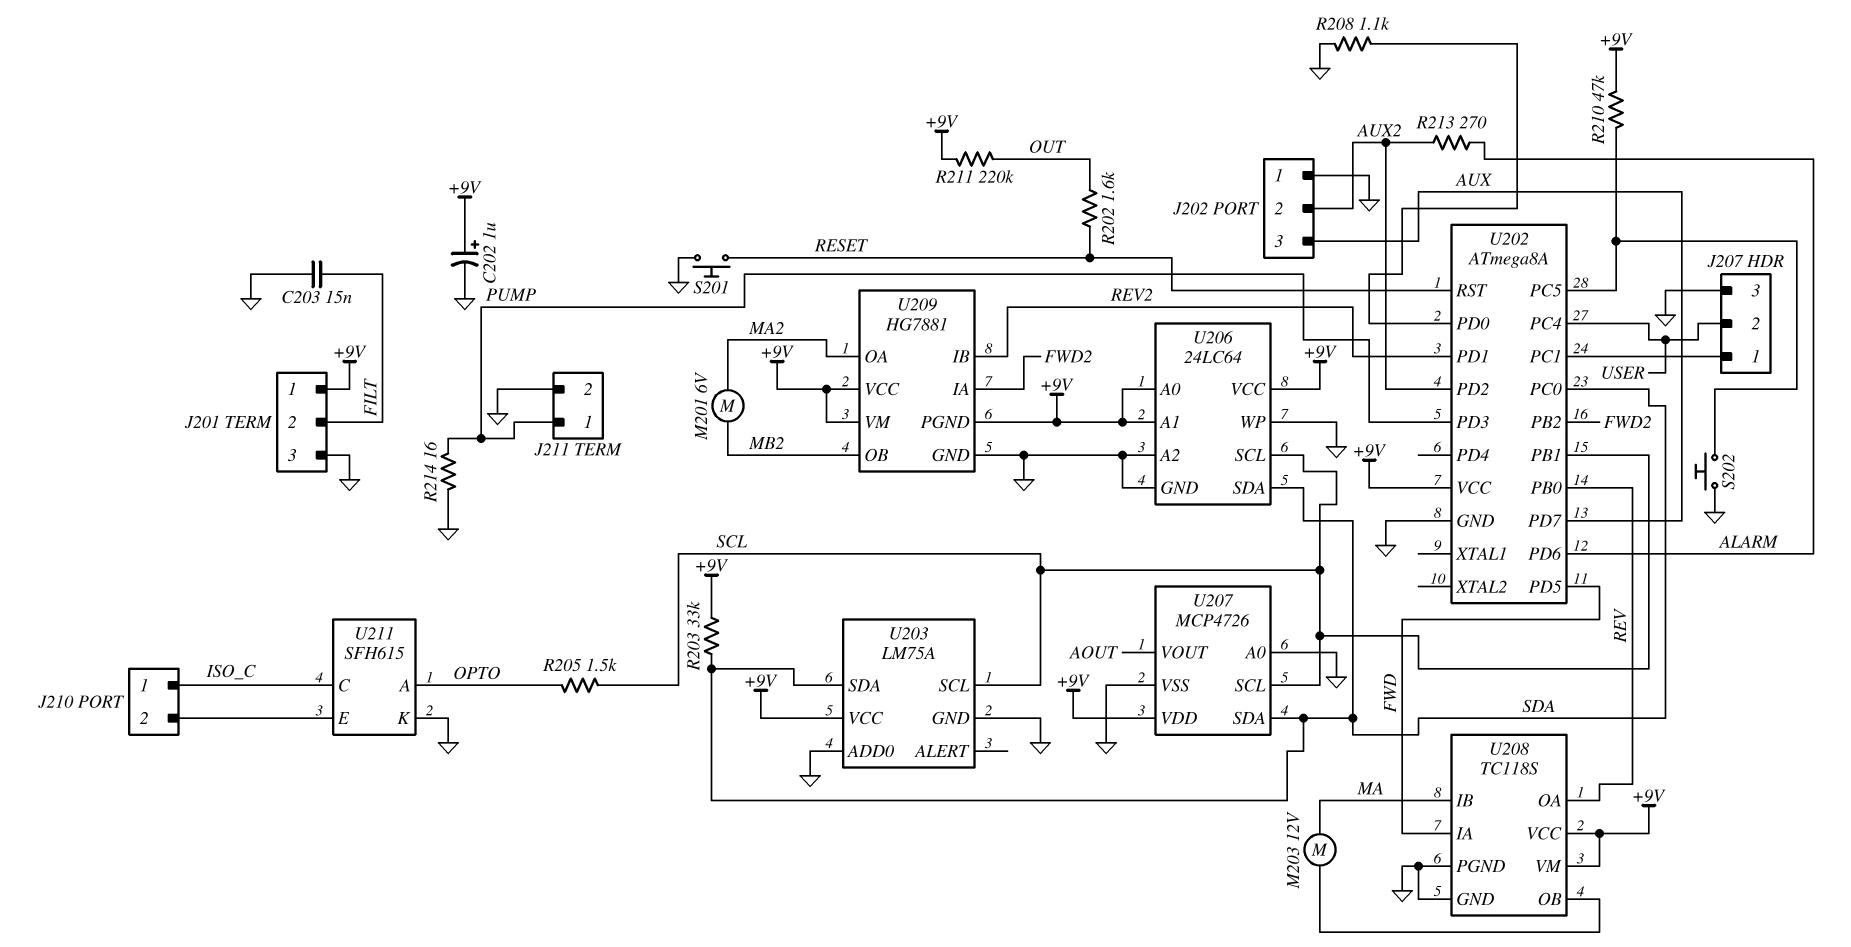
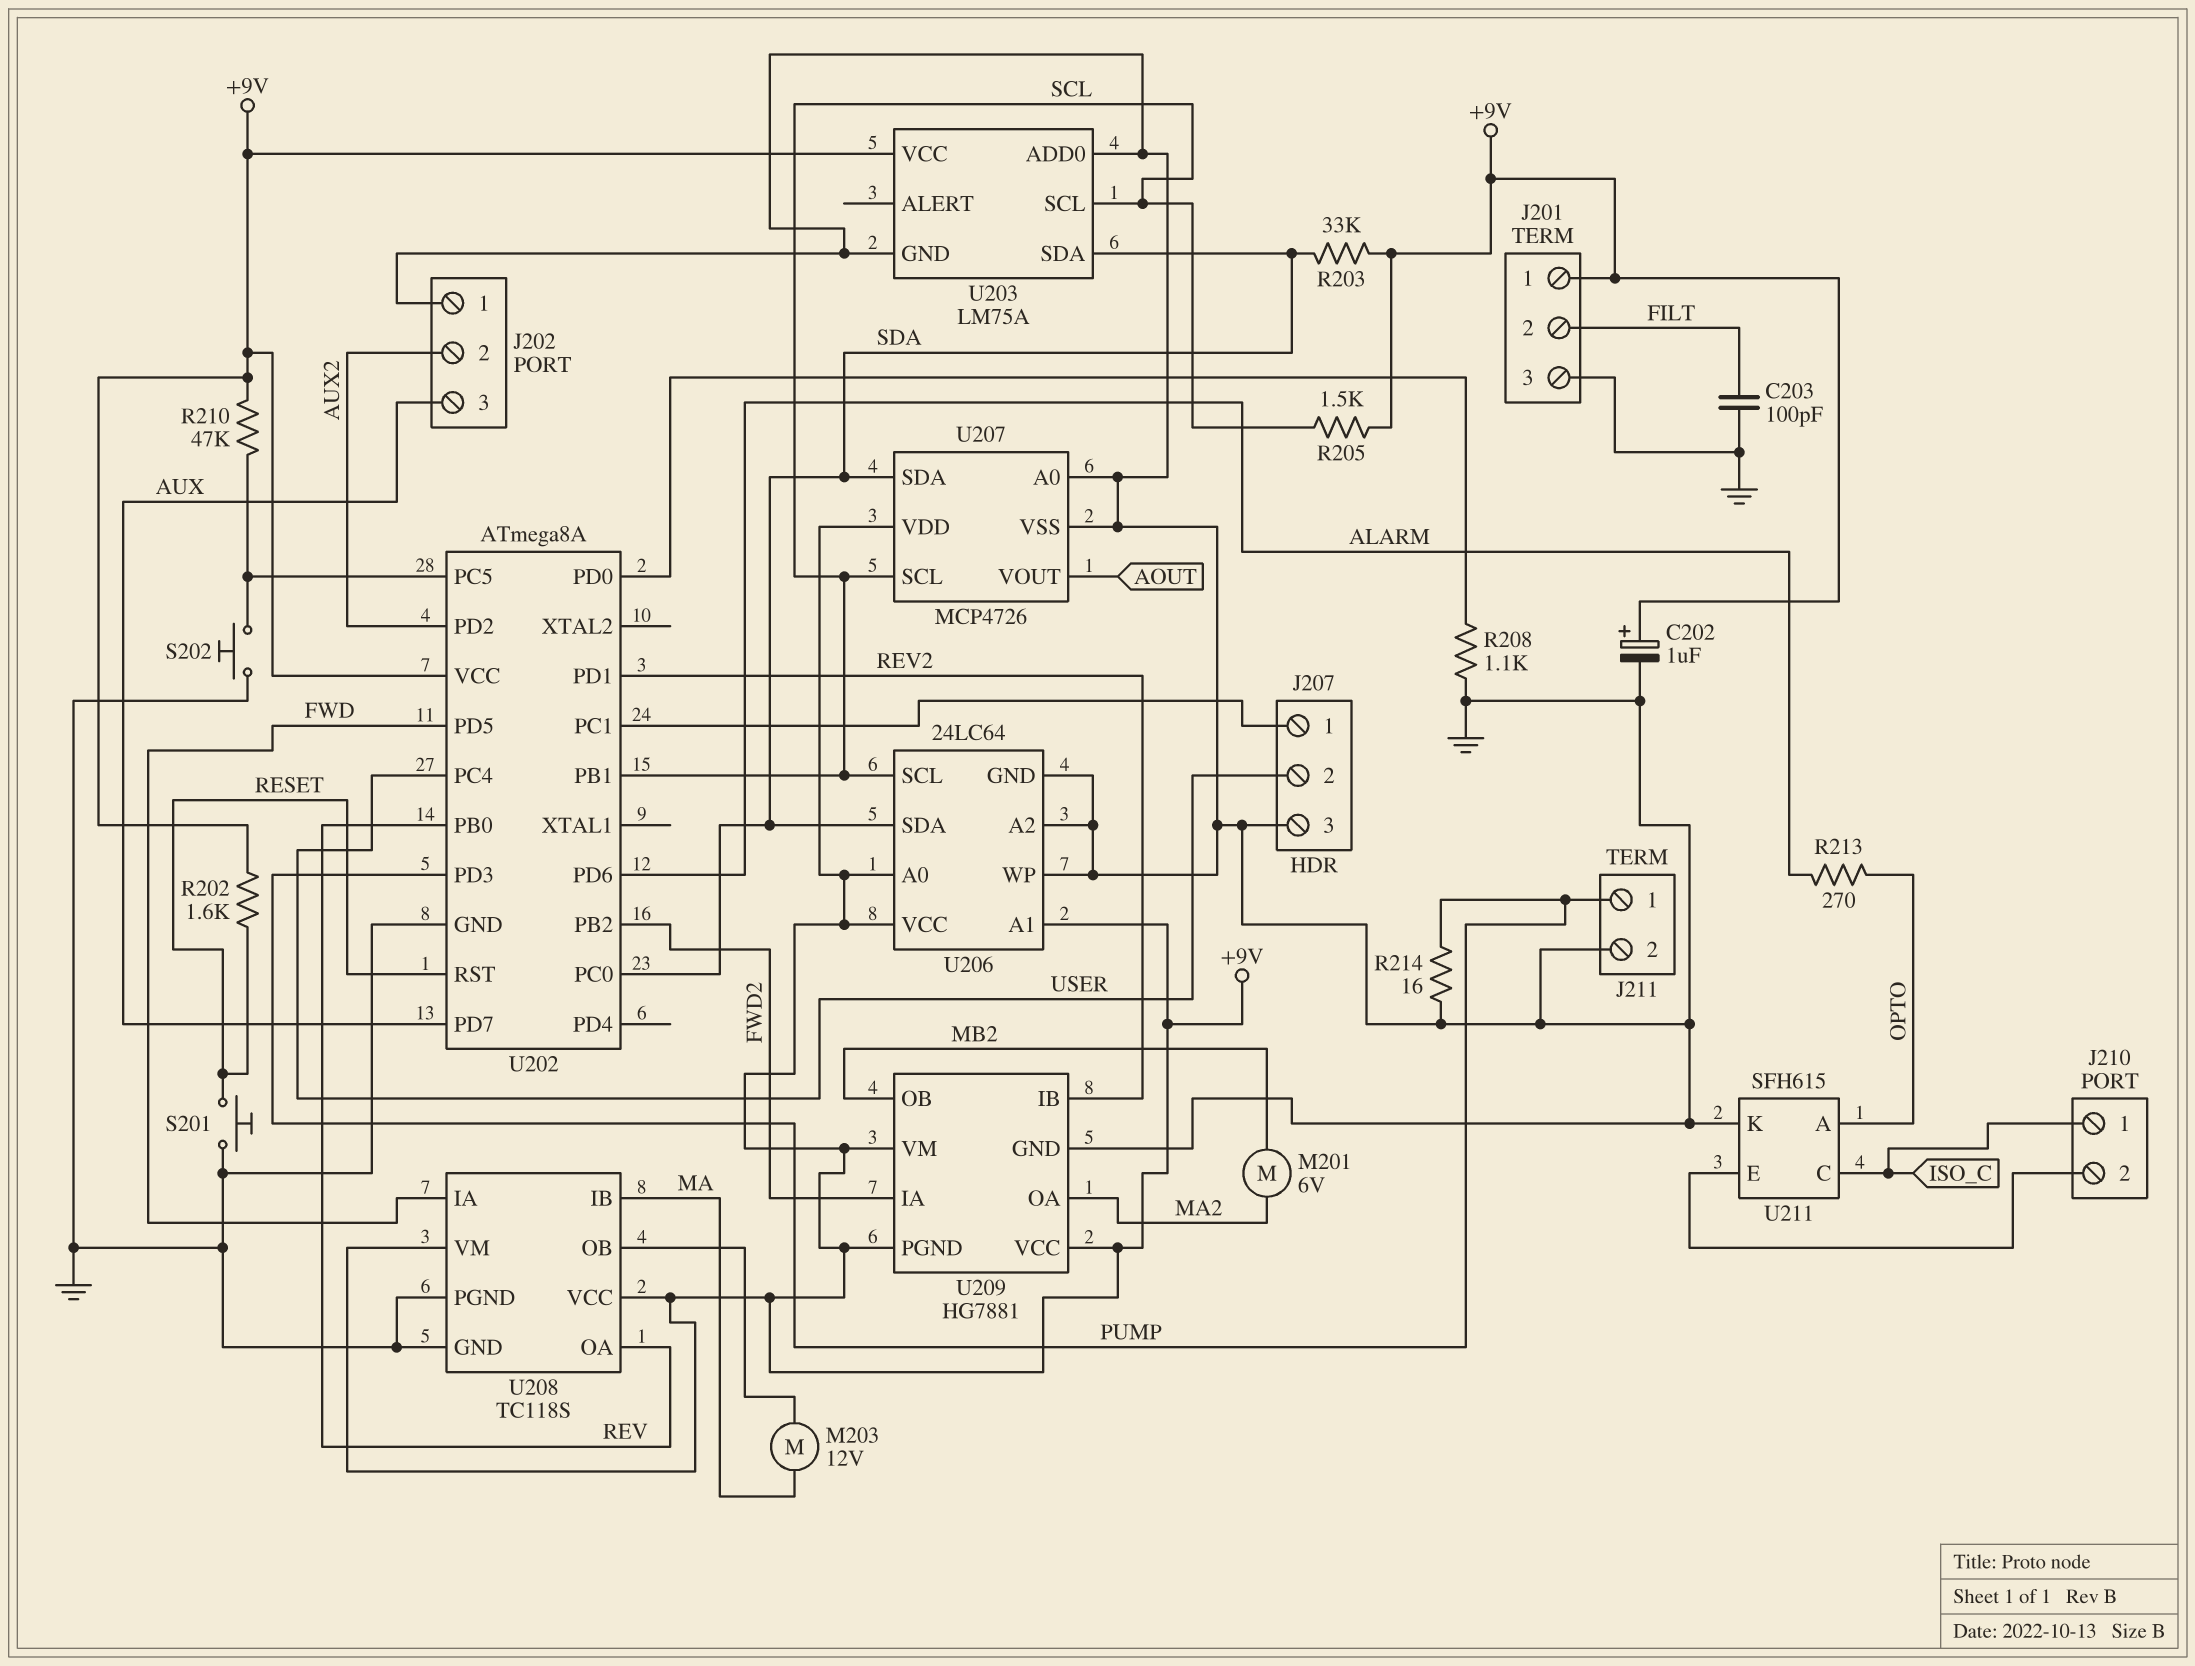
C203: 15nF (FILT, GND) -> 100pF (FILT, GND)
R202: 1.6k (OUT, RESET) -> 1.6k (+9V, RESET)
R205: 1.5k (OPTO, SCL) -> 1.5k (+9V, SCL)
R211: 220k (+9V, OUT) -> none
R213: 270 (ALARM, AUX2) -> 270 (ALARM, OPTO)

